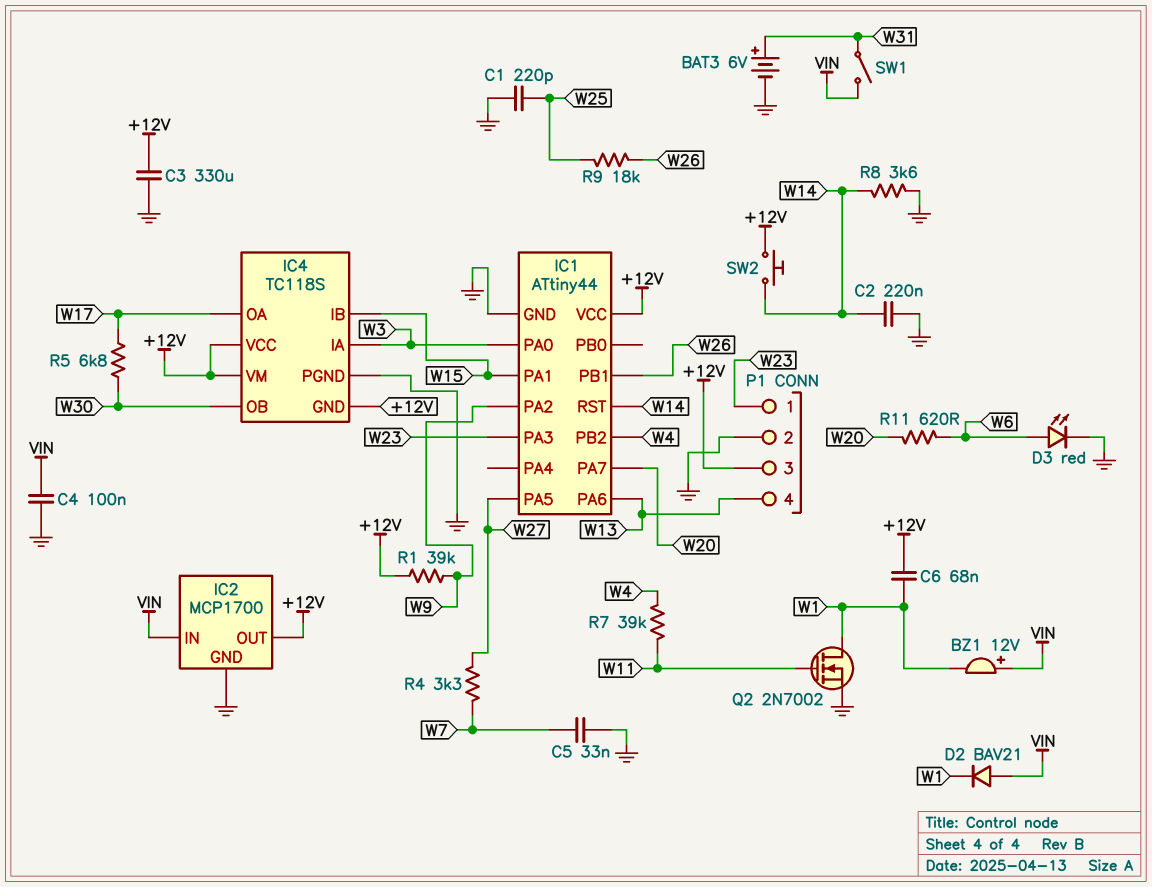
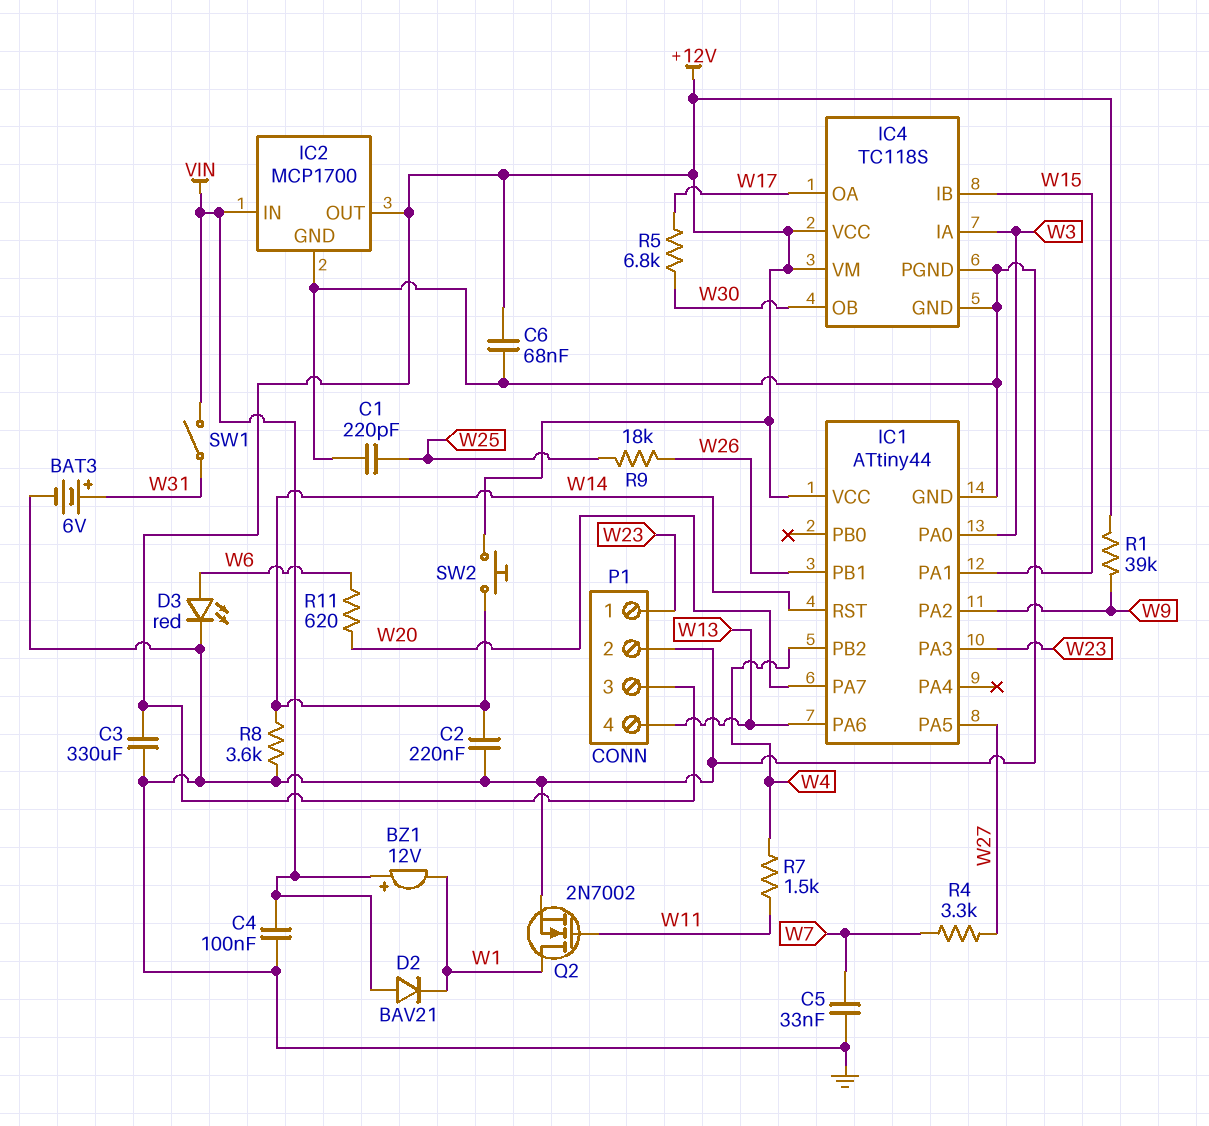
C6: 68nF (+12V, W1) -> 68nF (+12V, GND)
IC4 pin GND: +12V -> GND
R7: 39k (W4, W11) -> 1.5k (W4, W11)

